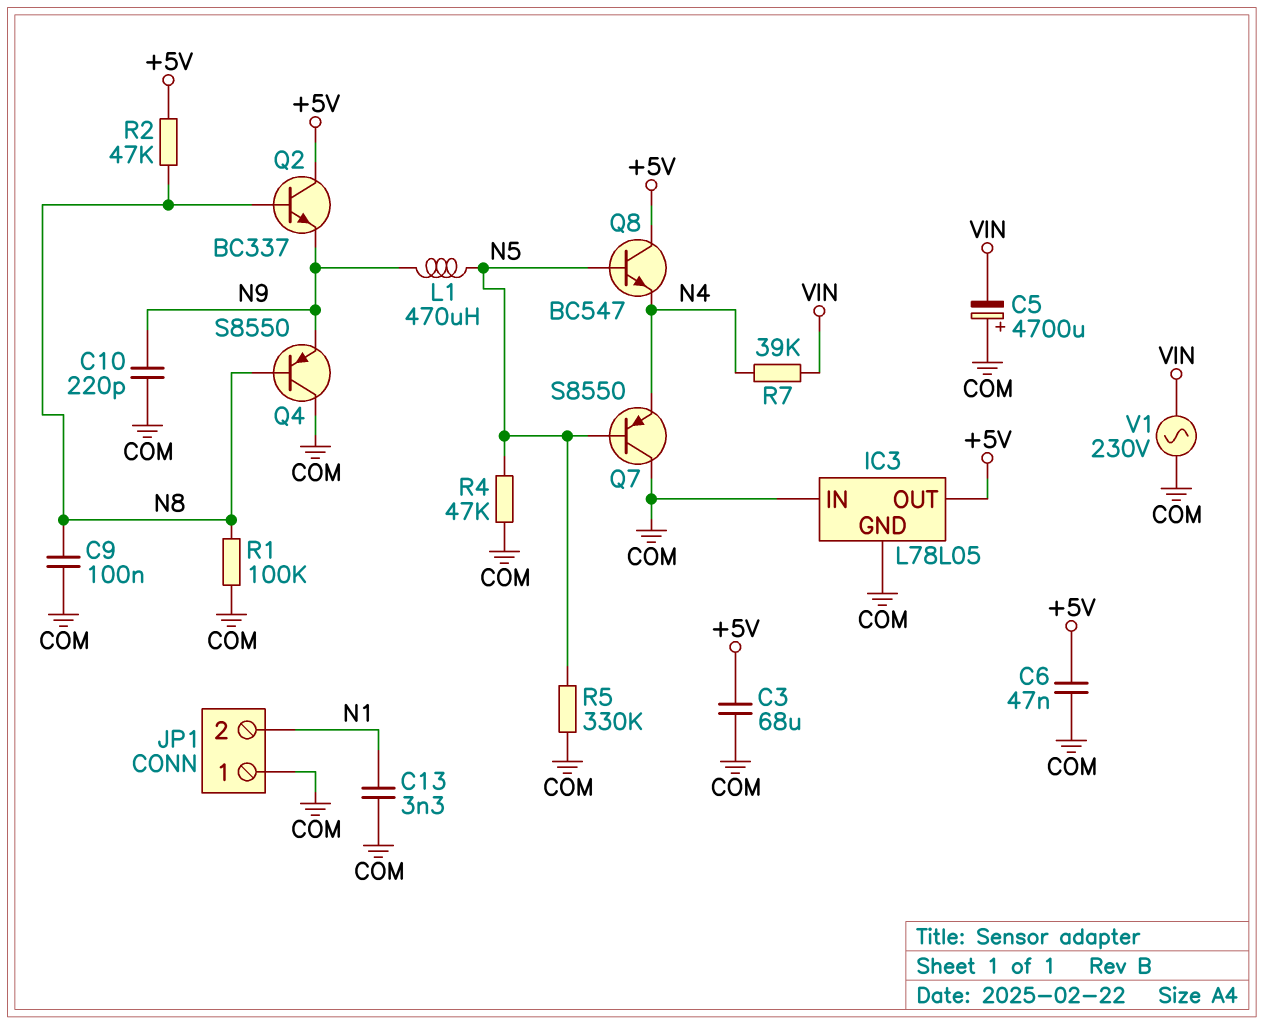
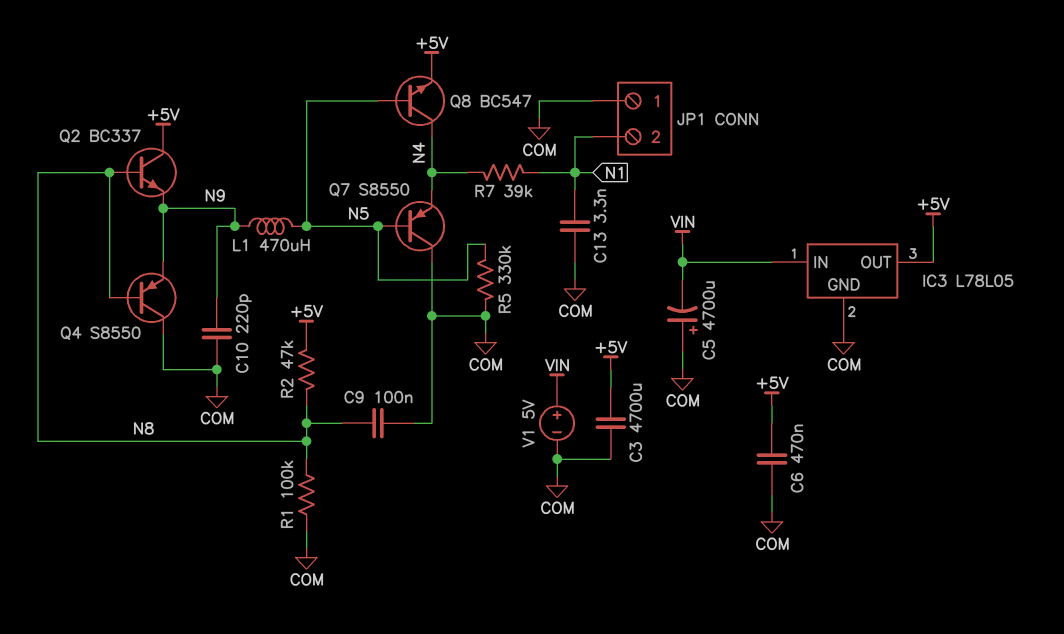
C3: 68uF (+5V, COM) -> 4700uF (+5V, COM)
C6: 47nF (+5V, COM) -> 470nF (+5V, COM)
IC3 pin IN: COM -> VIN
Q8: NPN BC547 (B N5, C +5V, E N4) -> NPN BC547 (B N5, C N4, E +5V)
R4: 47k (COM, N5) -> none
R7: 39k (N4, VIN) -> 39k (N1, N4)
V1: AC 230V (COM, VIN) -> 5V (plus VIN, minus COM)

